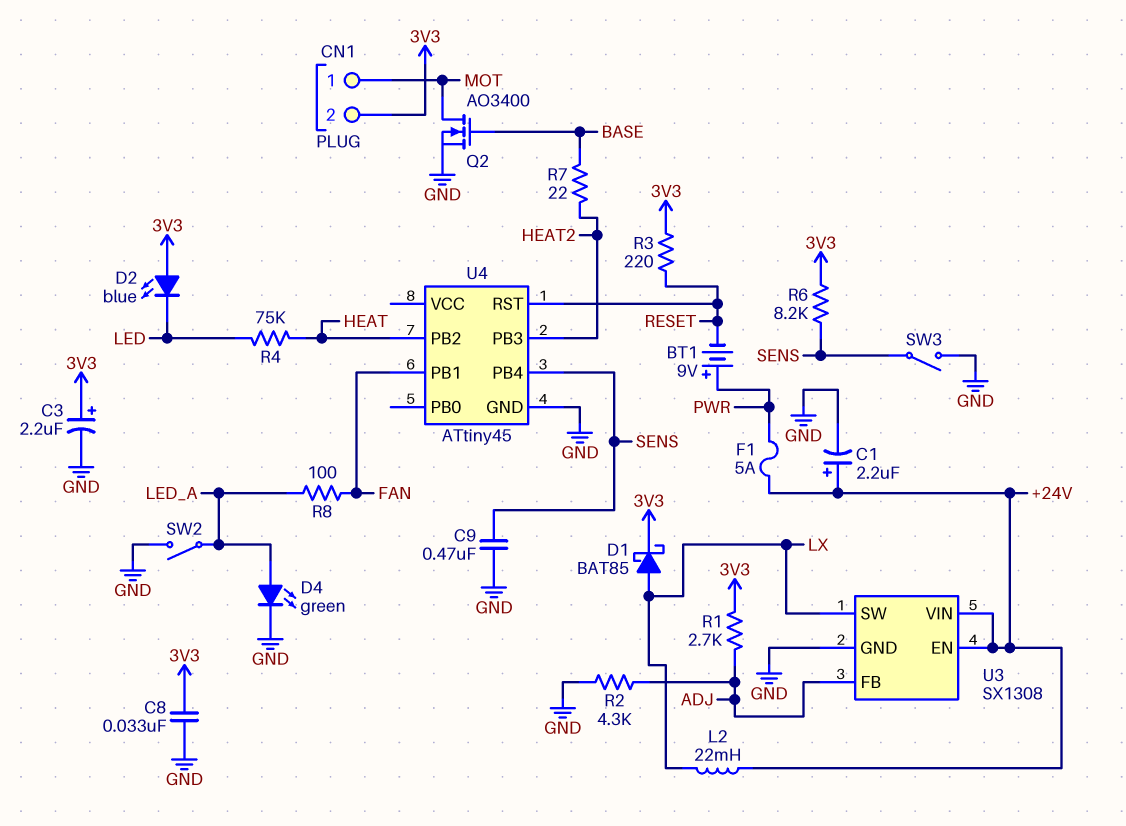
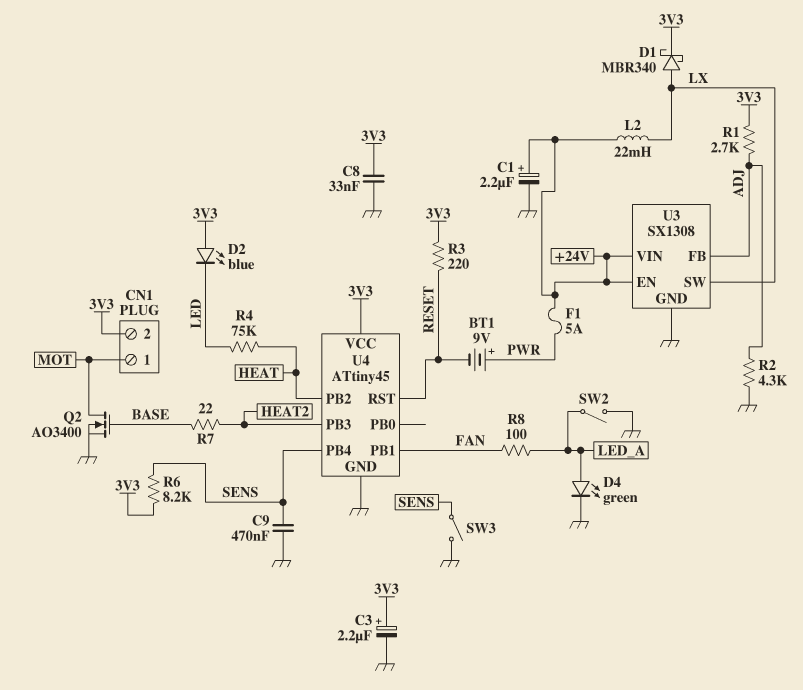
D1: schottky BAT85 (A LX, K 3V3) -> schottky MBR340 (A LX, K 3V3)
U4 pin VCC: none -> 3V3

